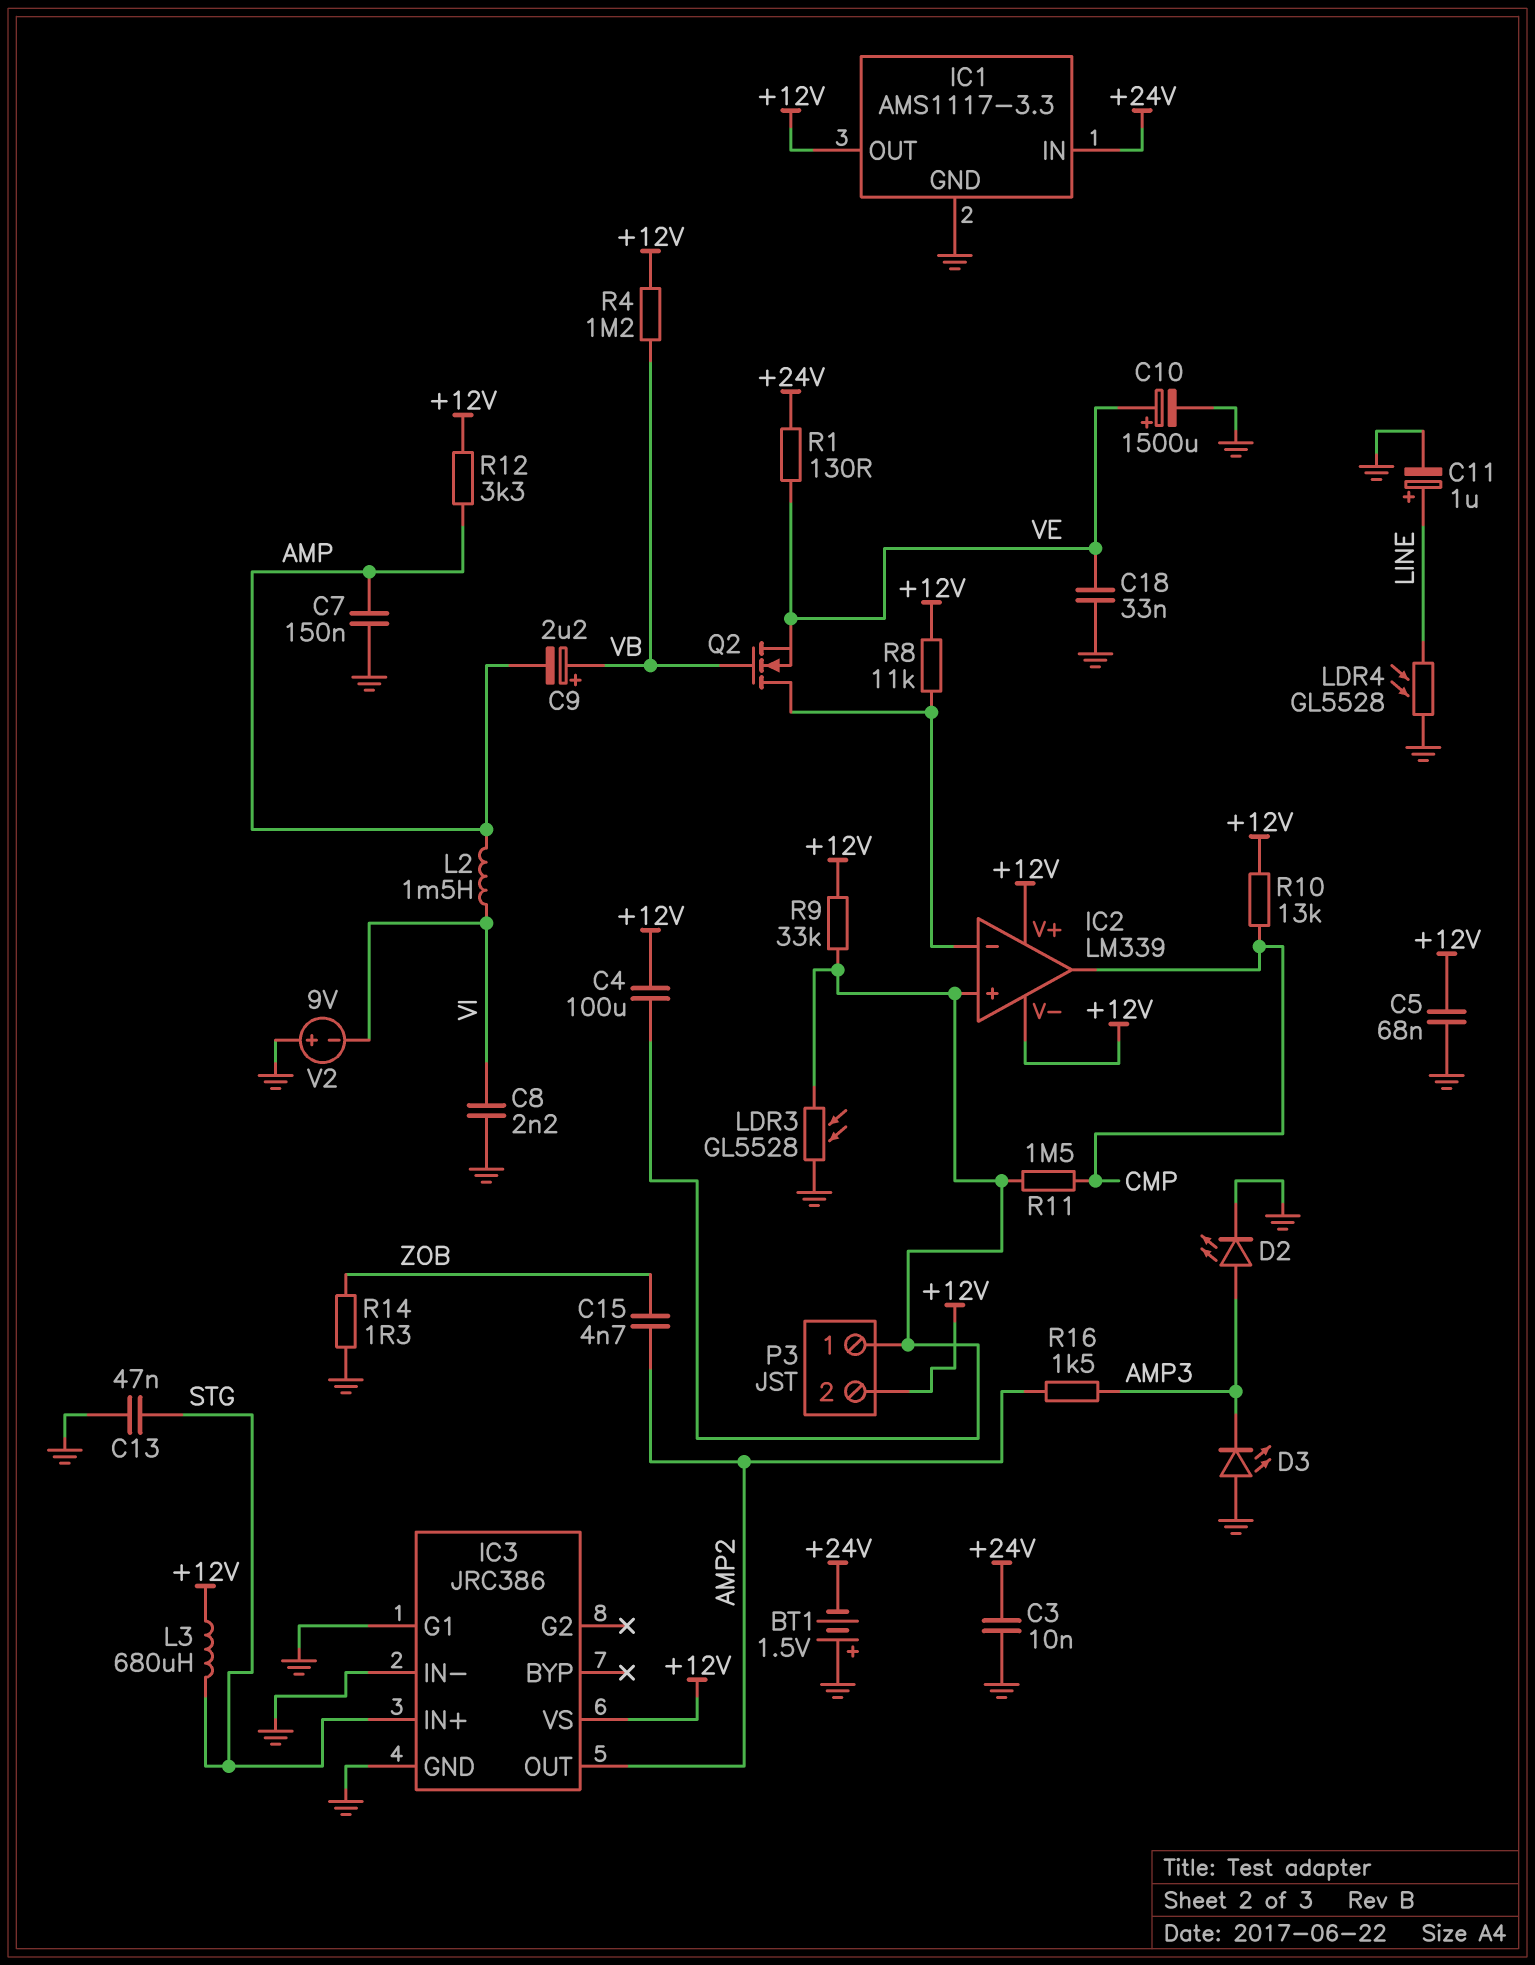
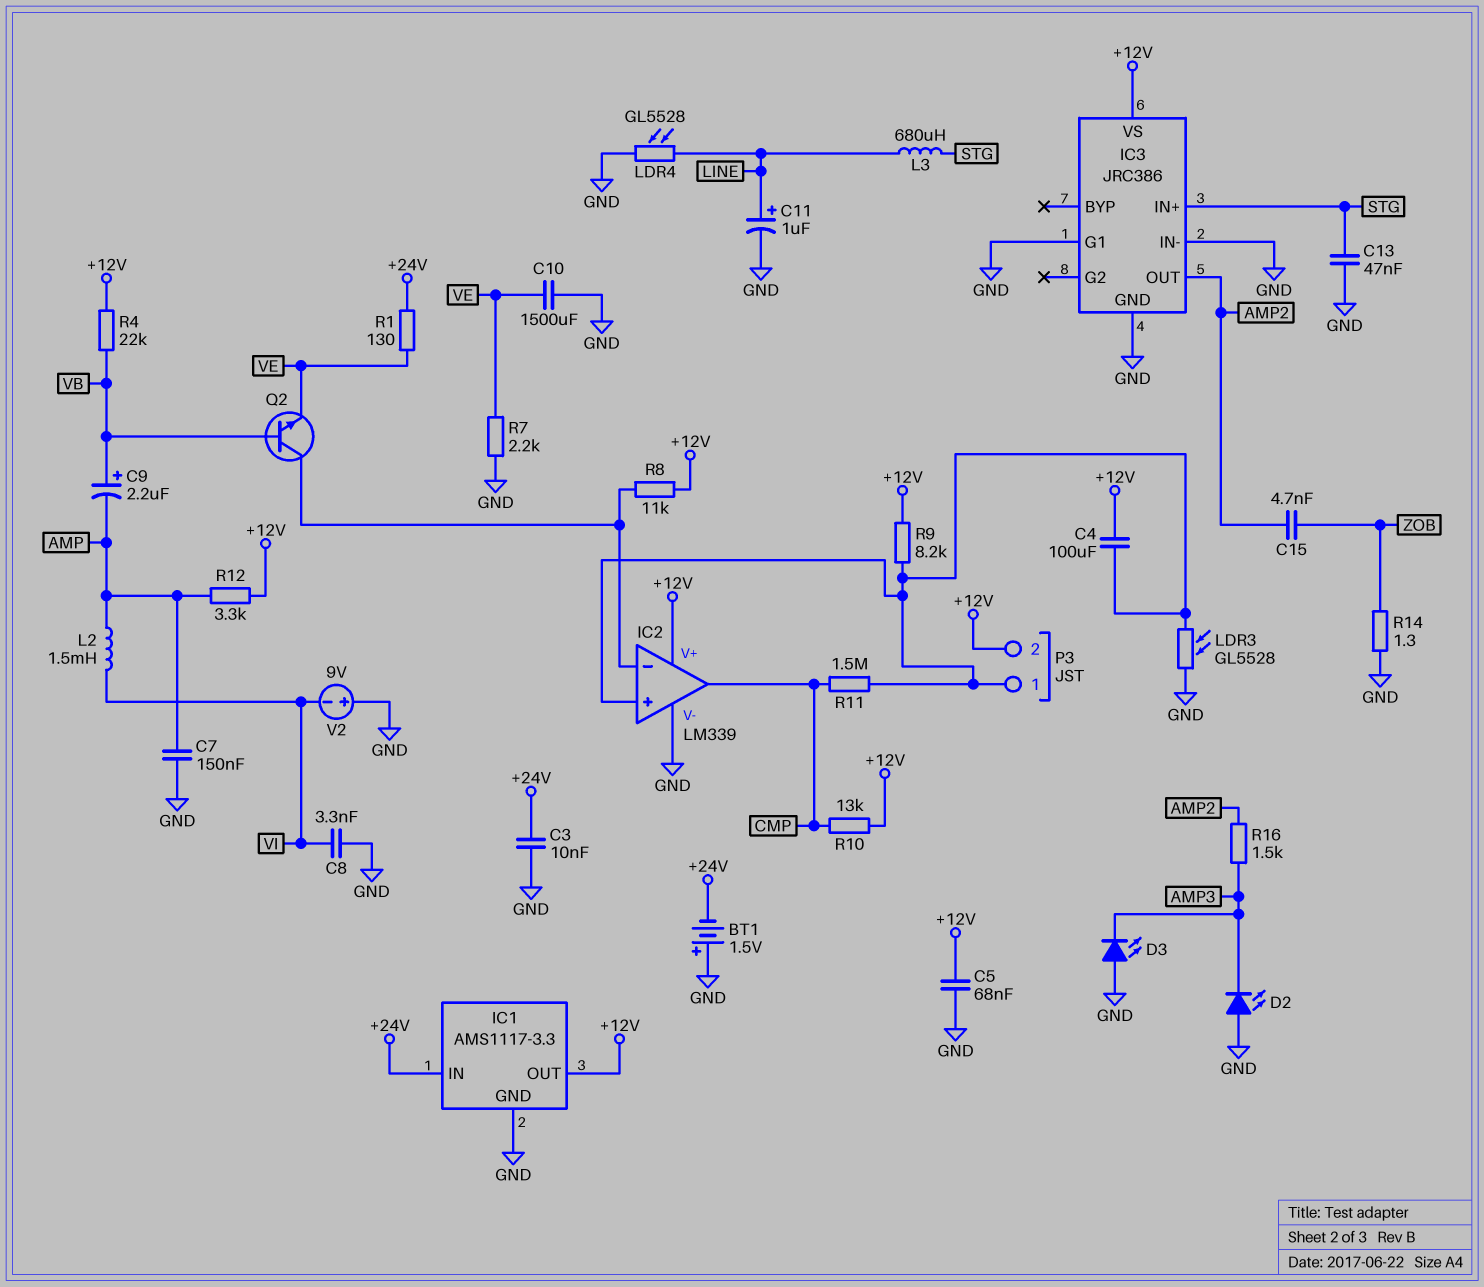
C8: 2.2nF (GND, VI) -> 3.3nF (GND, VI)
C10: 1500uF (plus VE, minus GND) -> 1500uF (GND, VE)
C18: 33nF (GND, VE) -> none
D2: LED (A AMP3, K GND) -> LED (A GND, K AMP3)
IC2 pin V-: +12V -> GND
L3: 680uH (+12V, STG) -> 680uH (LINE, STG)
Q2: NMOS (G VB, D IC2/in-, S VE) -> NPN (B VB, C IC2/in-, E VE)
R4: 1.2M (+12V, VB) -> 22k (+12V, VB)
R7: none -> 2.2k (GND, VE)
R9: 33k (+12V, IC2/in+) -> 8.2k (+12V, IC2/in+)

